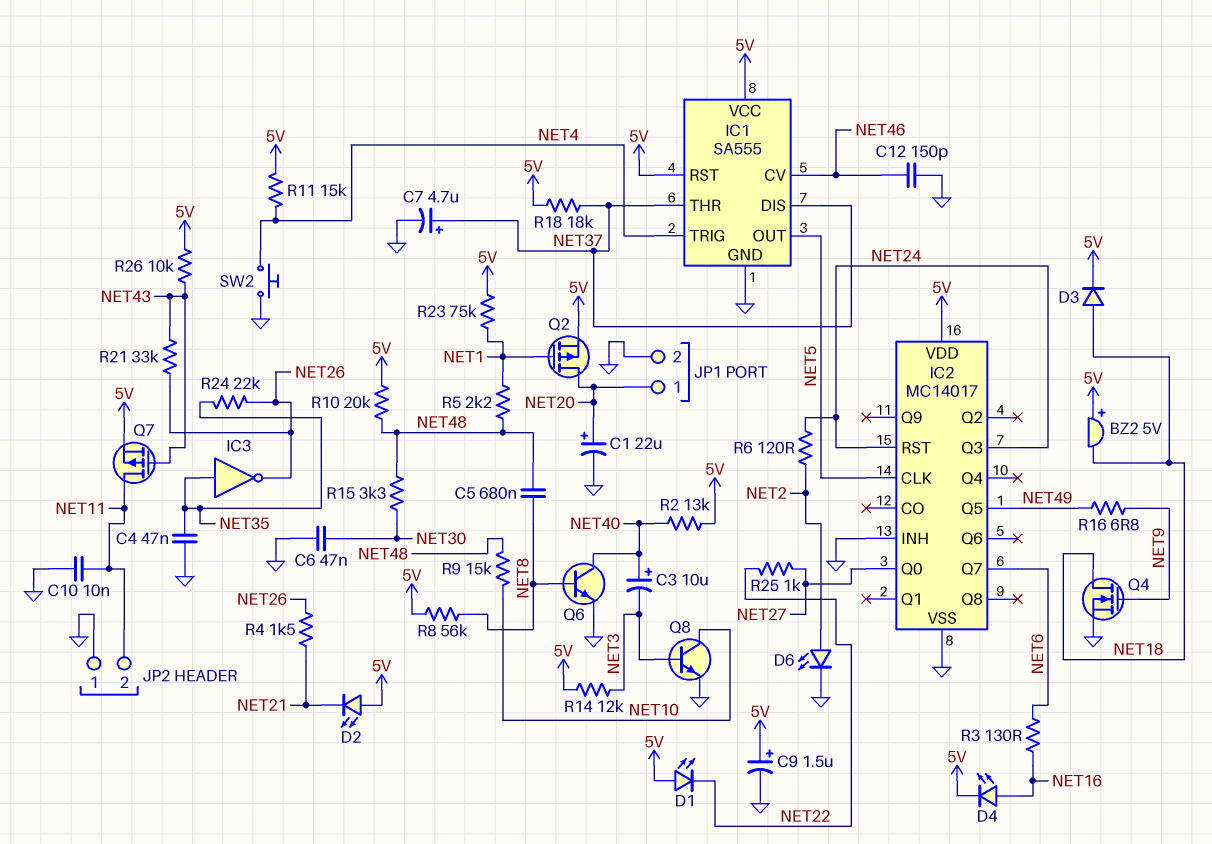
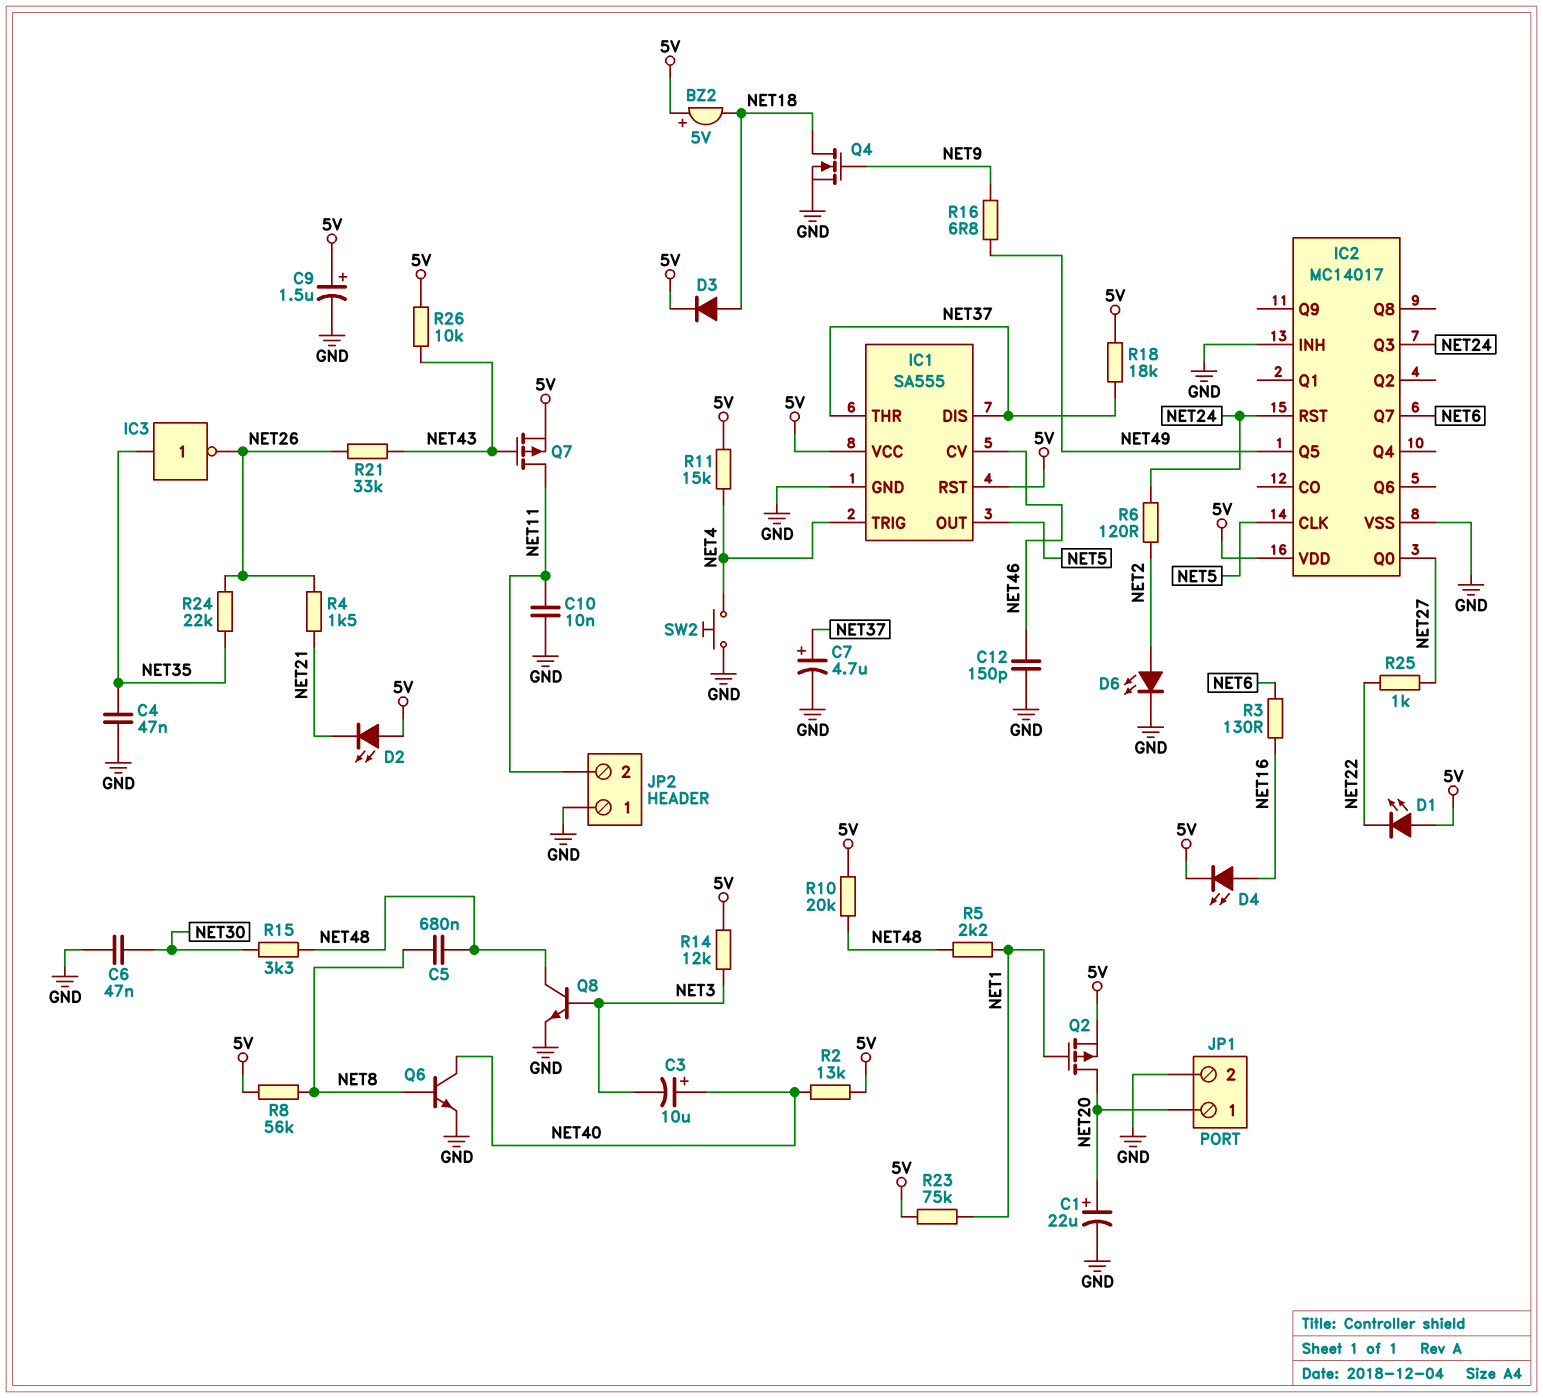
Q8: NPN (B NET3, C NET10, E GND) -> NPN (B NET3, C NET48, E GND)
R9: 15k (NET10, NET48) -> none

